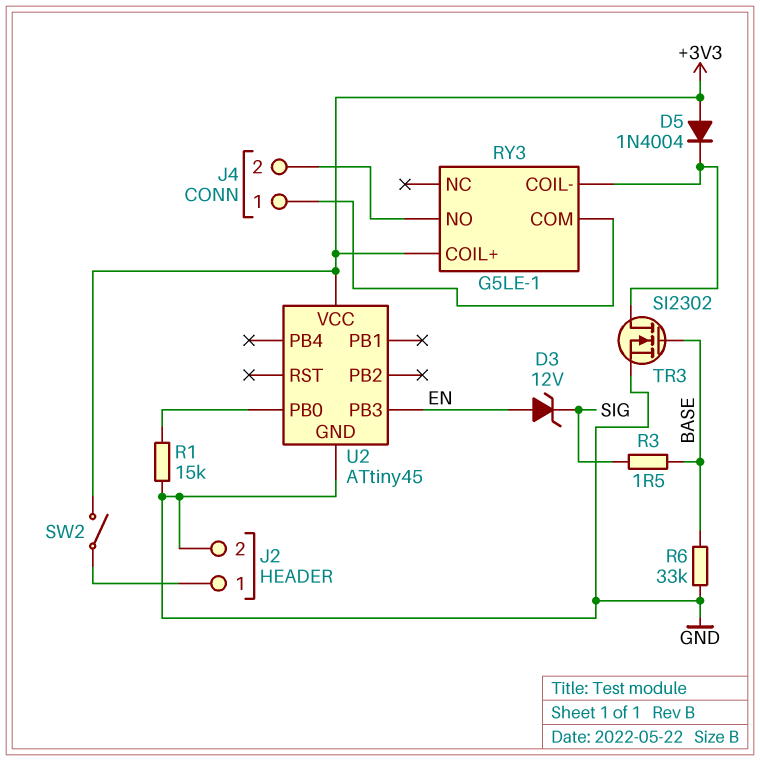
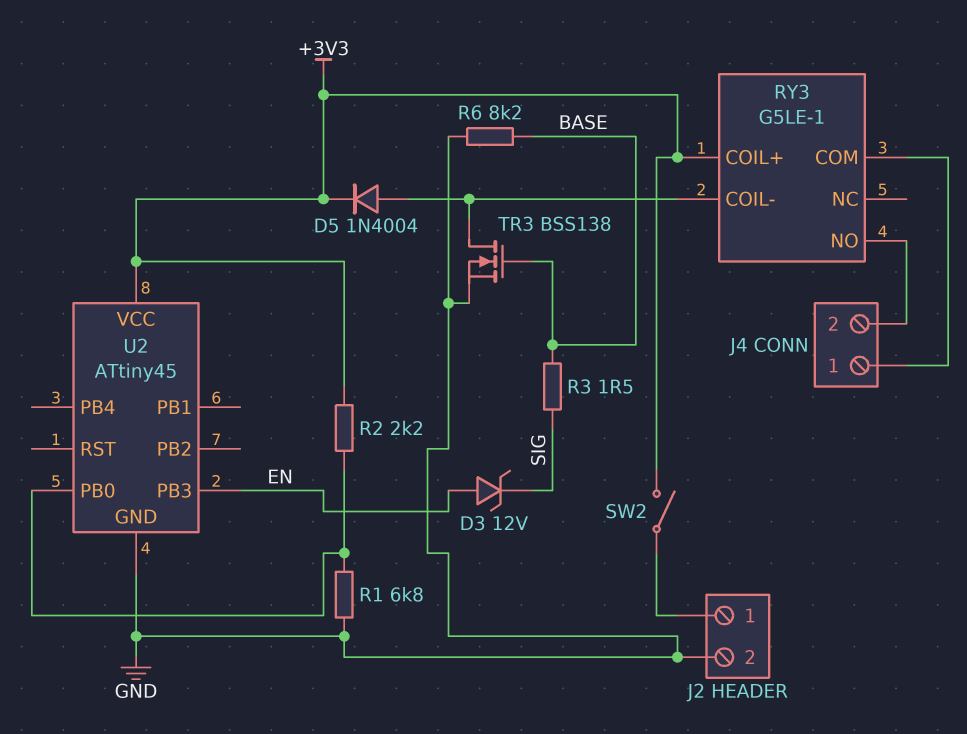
D5: diode 1N4004 (A +3V3, K RY3/COIL-) -> diode 1N4004 (A RY3/COIL-, K +3V3)
R1: 15k (GND, U2/PB0) -> 6.8k (GND, U2/PB0)
R2: none -> 2.2k (+3V3, U2/PB0)
R6: 33k (BASE, GND) -> 8.2k (BASE, GND)
TR3: NMOS SI2302 (G BASE, D RY3/COIL-, S GND) -> NMOS BSS138 (G BASE, D RY3/COIL-, S GND)

